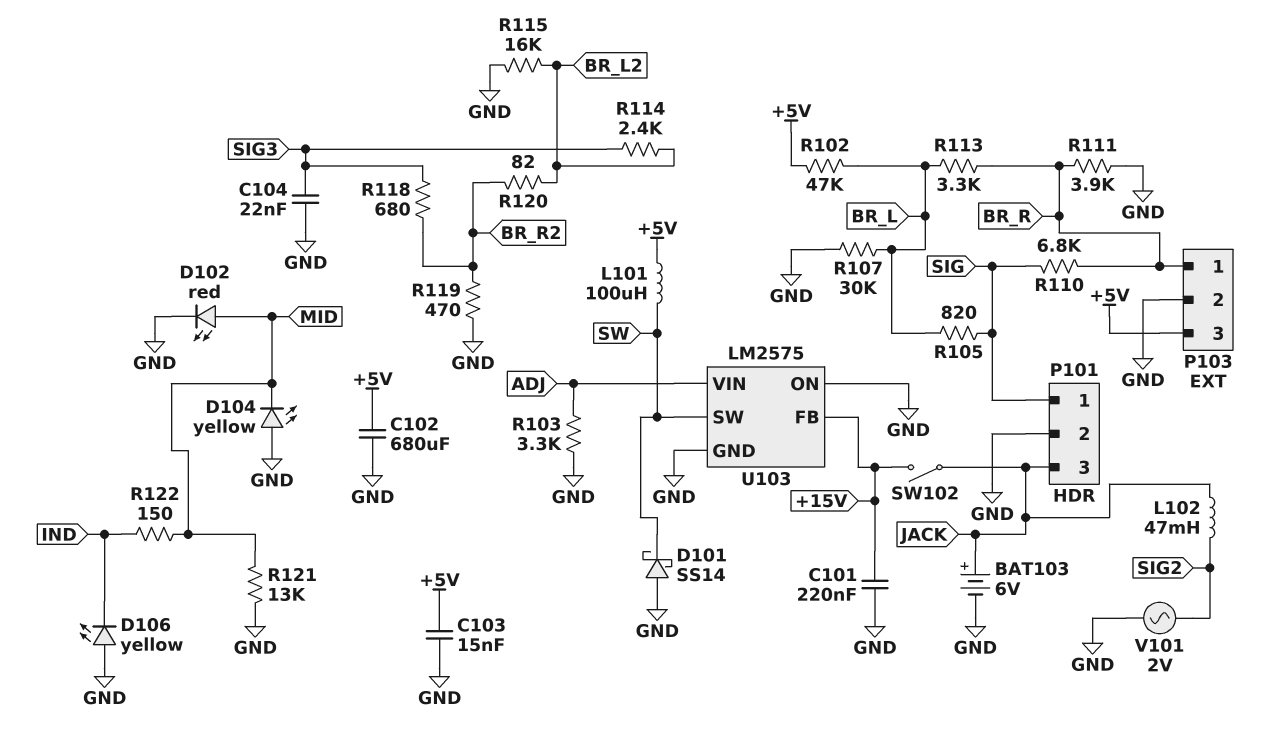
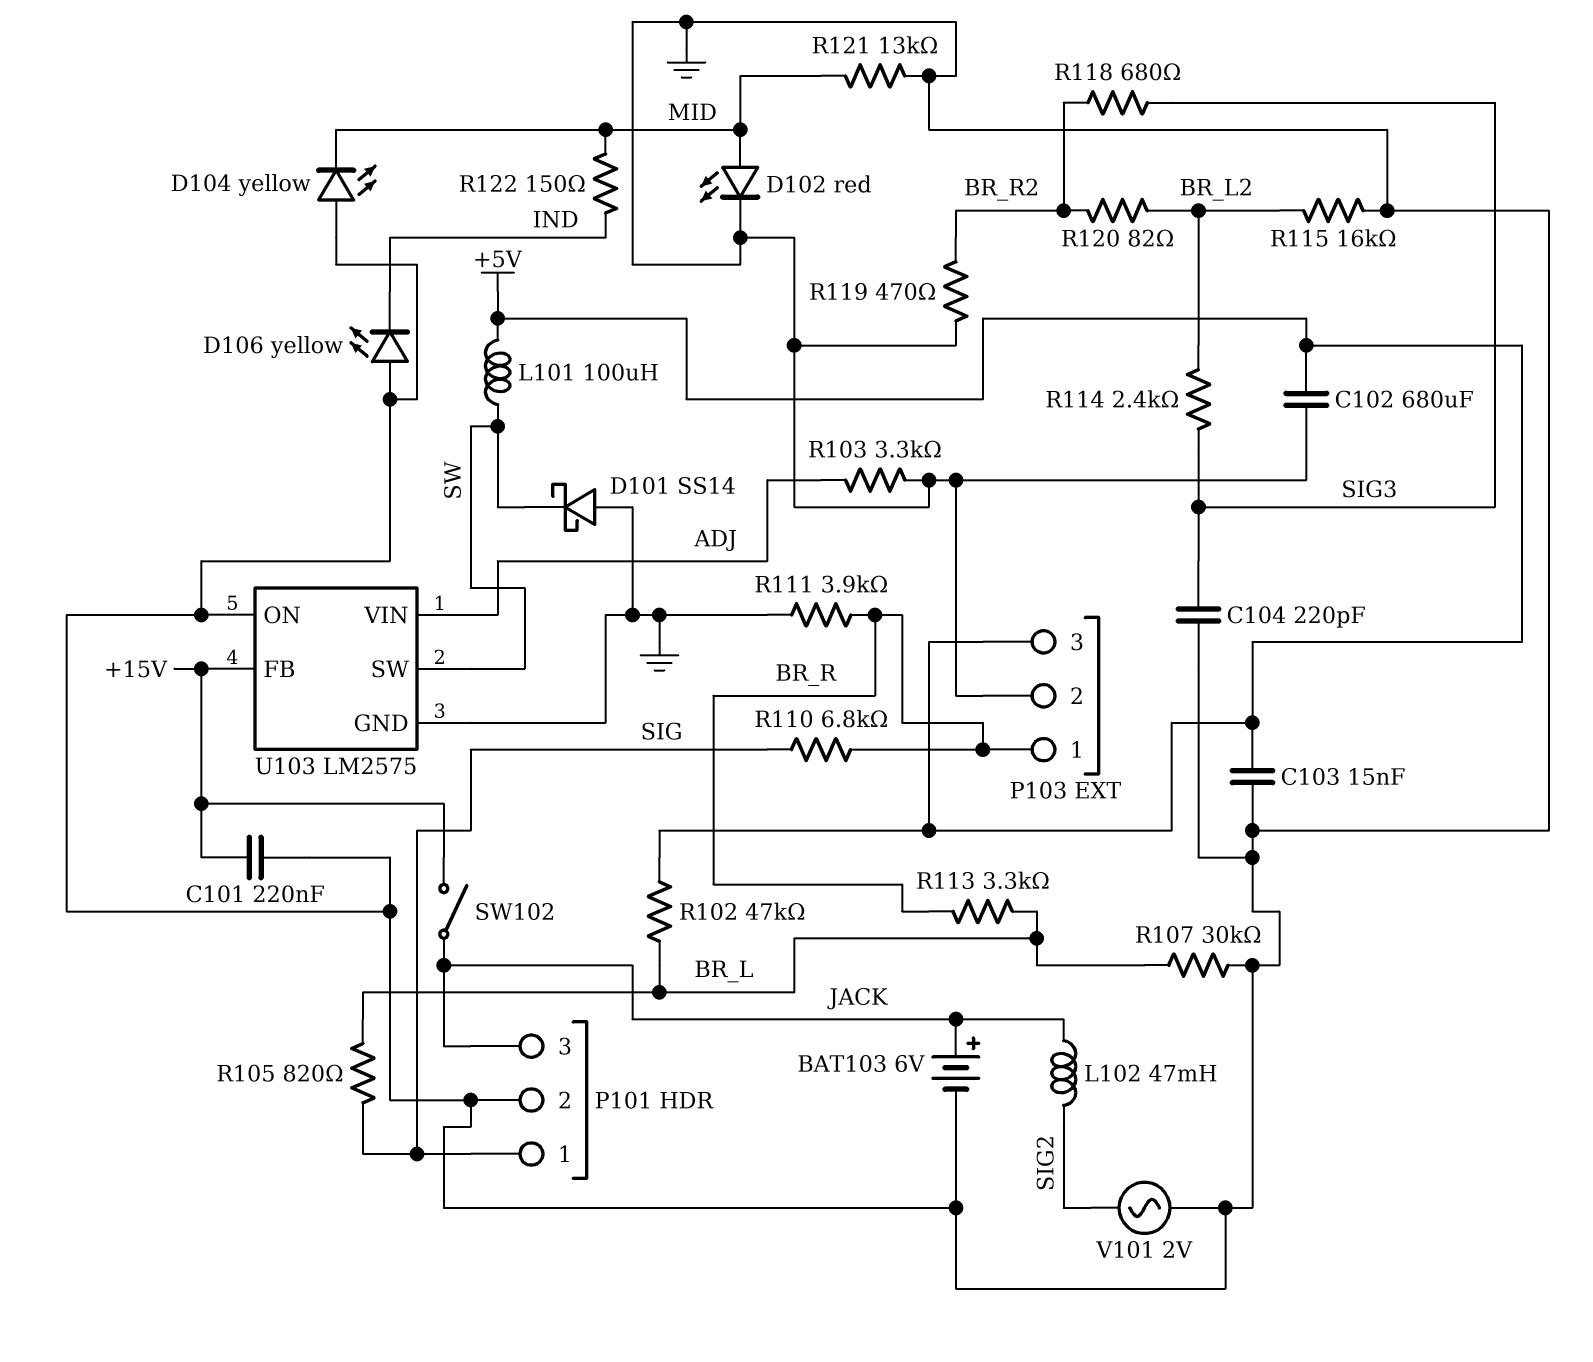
C104: 22nF (GND, SIG3) -> 220pF (GND, SIG3)

